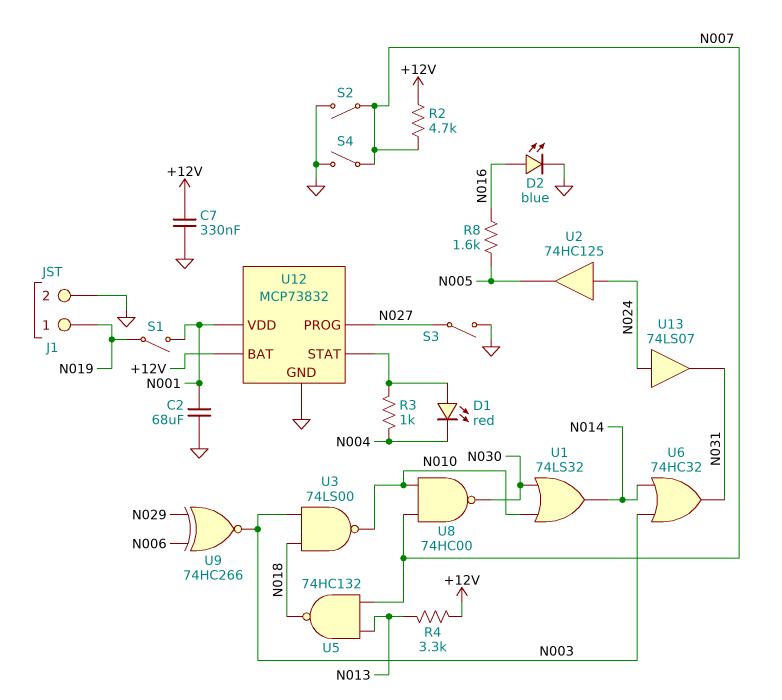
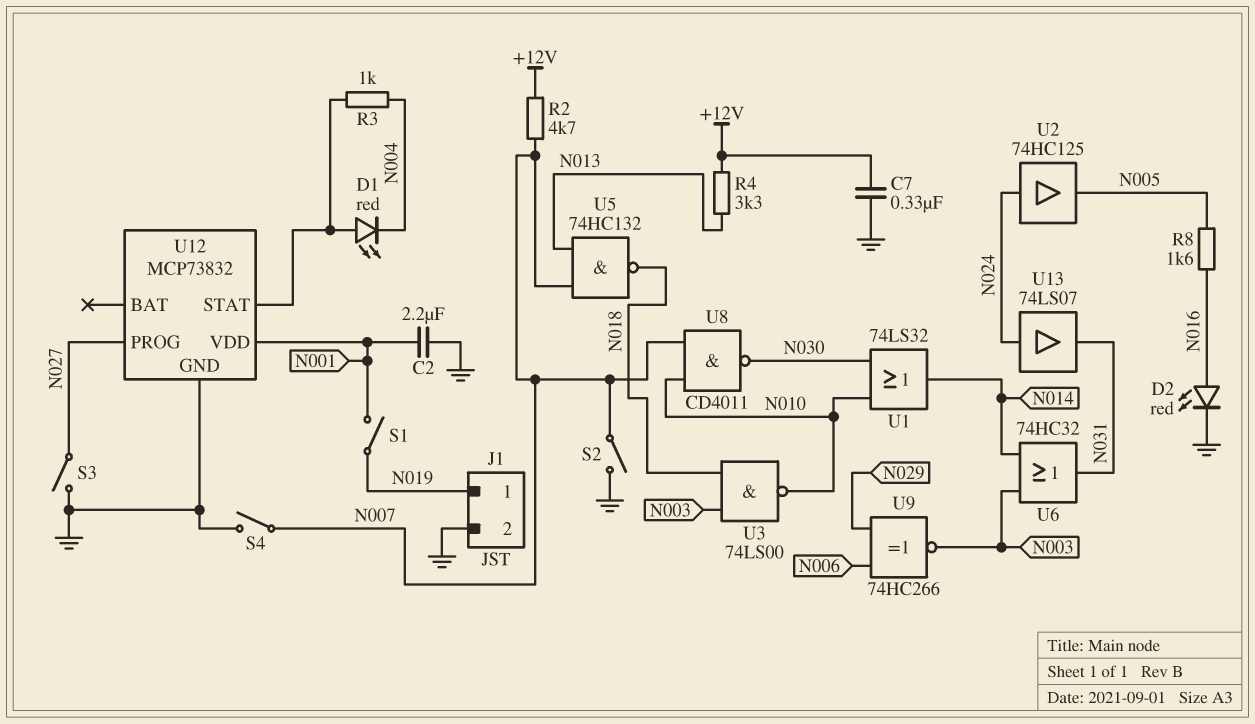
C2: 68uF (GND, N001) -> 2.2uF (GND, N001)
D2: LED blue (A N016, K GND) -> LED red (A N016, K GND)
U8: NAND 74HC00 (in N007, in N010, out N030) -> NAND CD4011 (in N007, in N010, out N030)
U12 pin BAT: +12V -> none

